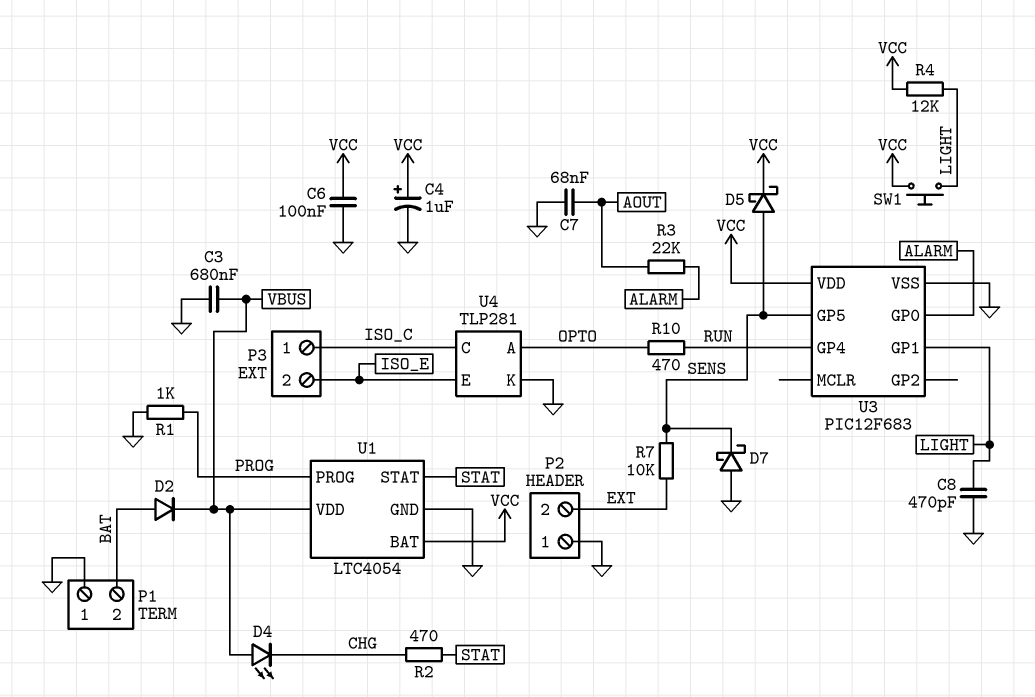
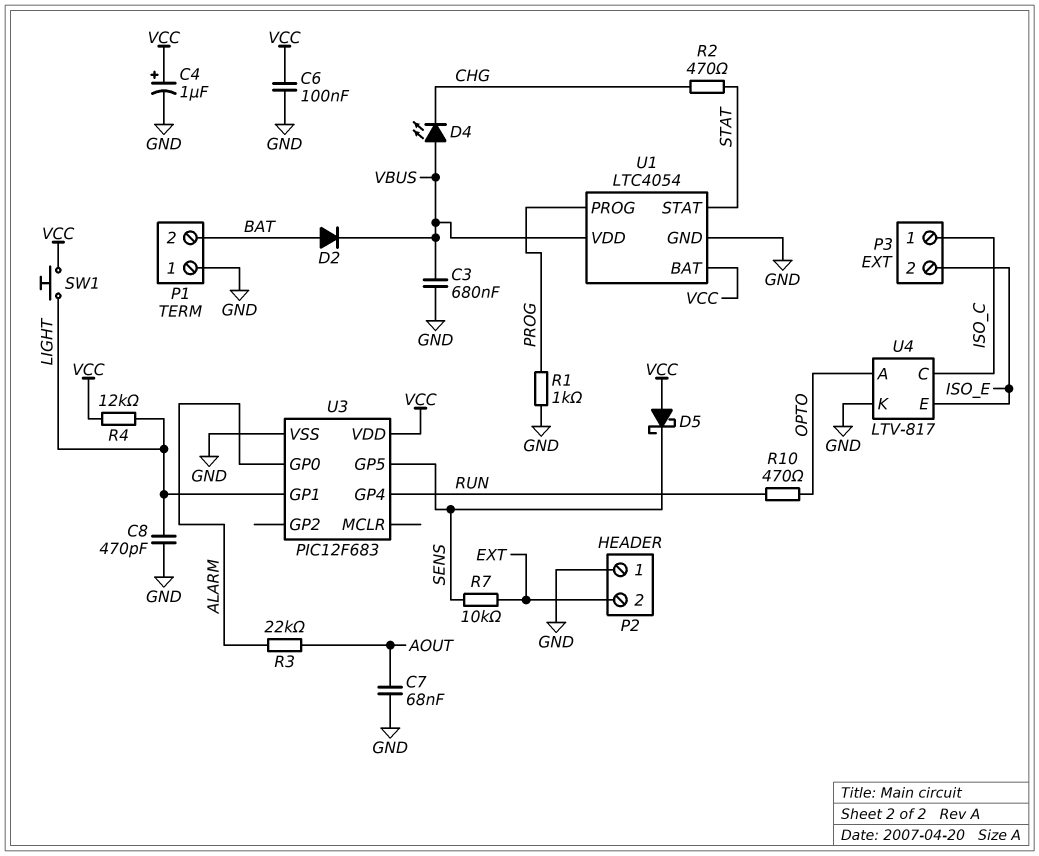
D5: schottky (A SENS, K VCC) -> schottky (A VCC, K SENS)
D7: schottky (A GND, K SENS) -> none
U4: TLP281 -> LTV-817

